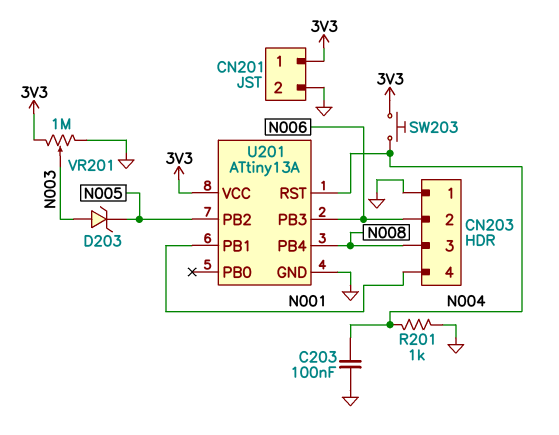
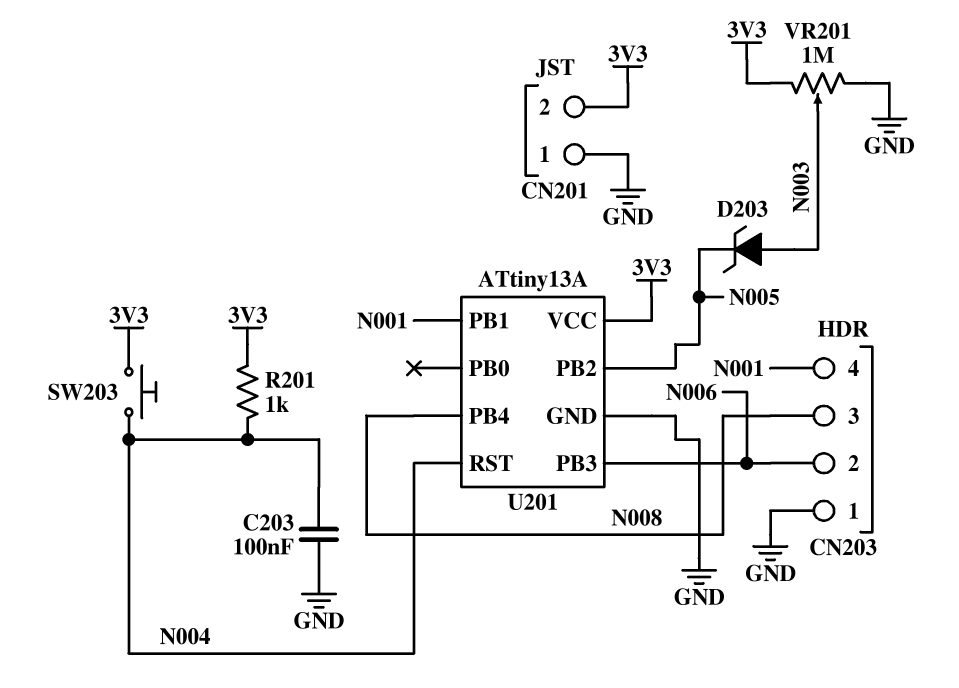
CN201 pin 1: 3V3 -> GND
CN201 pin 2: GND -> 3V3
R201: 1k (GND, N004) -> 1k (3V3, N004)

